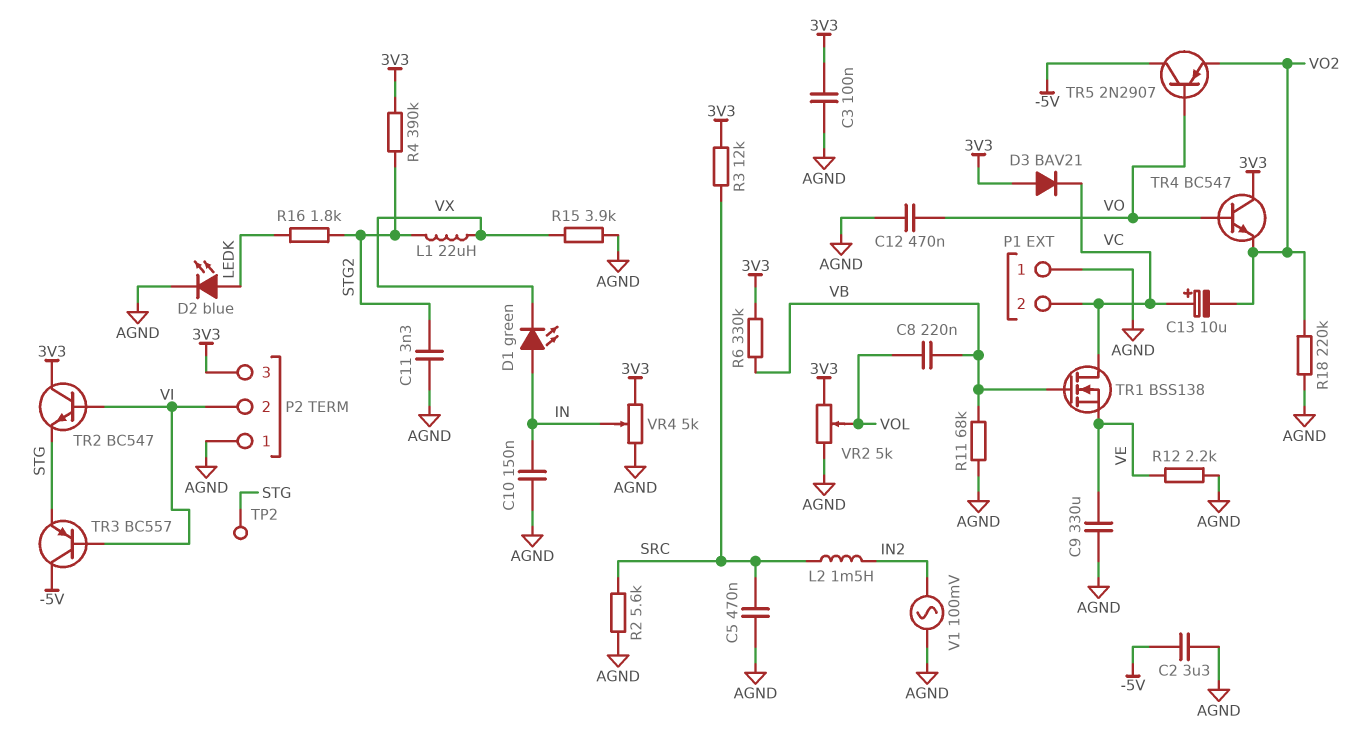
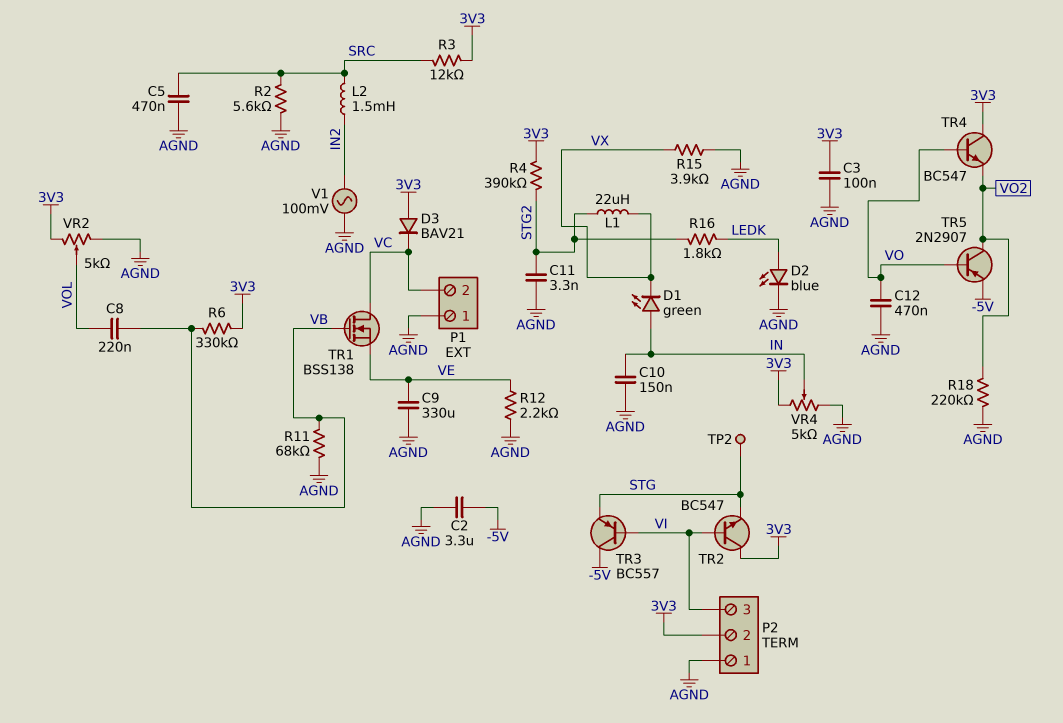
C13: 10uF (plus VC, minus VO2) -> none
P2 pin 2: VI -> 3V3
P2 pin 3: 3V3 -> VI
TR5: PNP 2N2907 (B VO, C -5V, E VO2) -> PNP 2N2907 (B VO, C VO2, E -5V)

